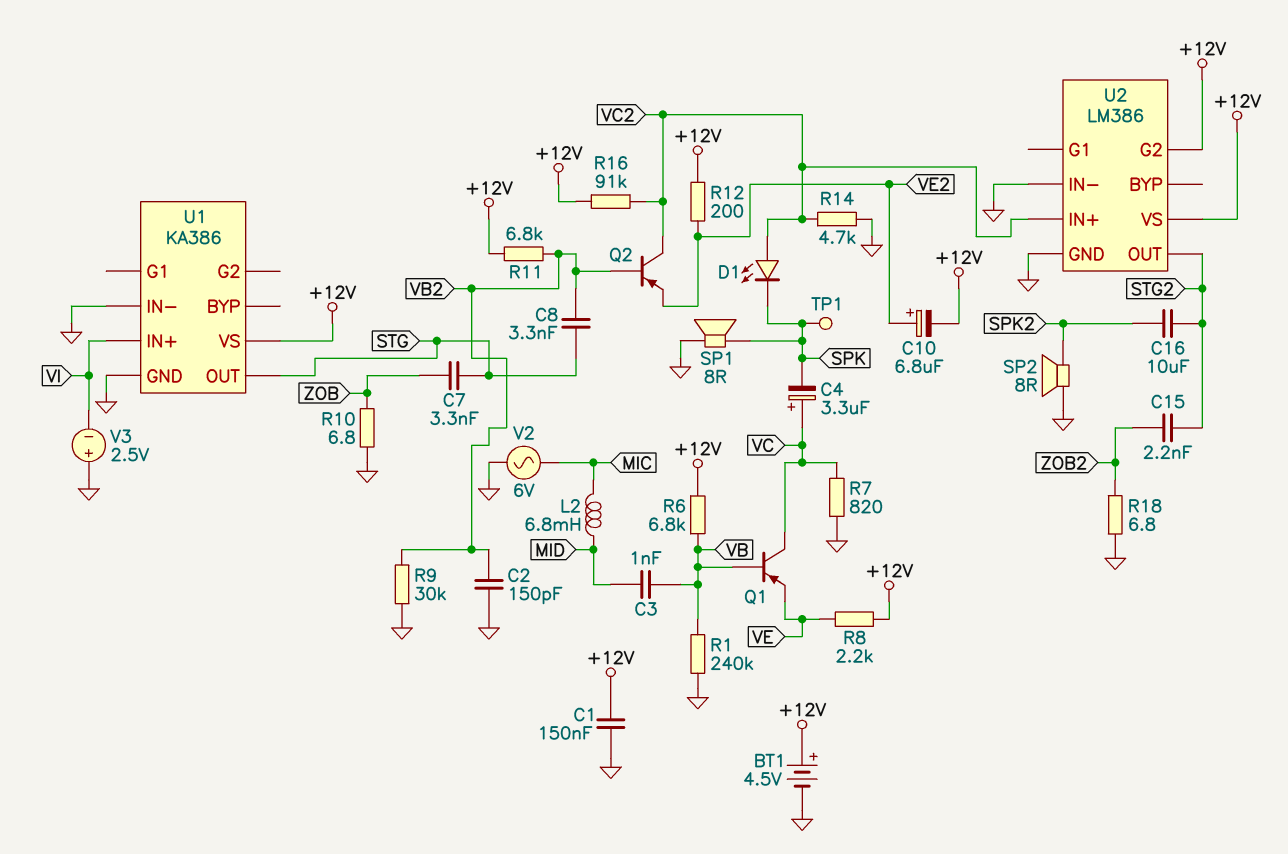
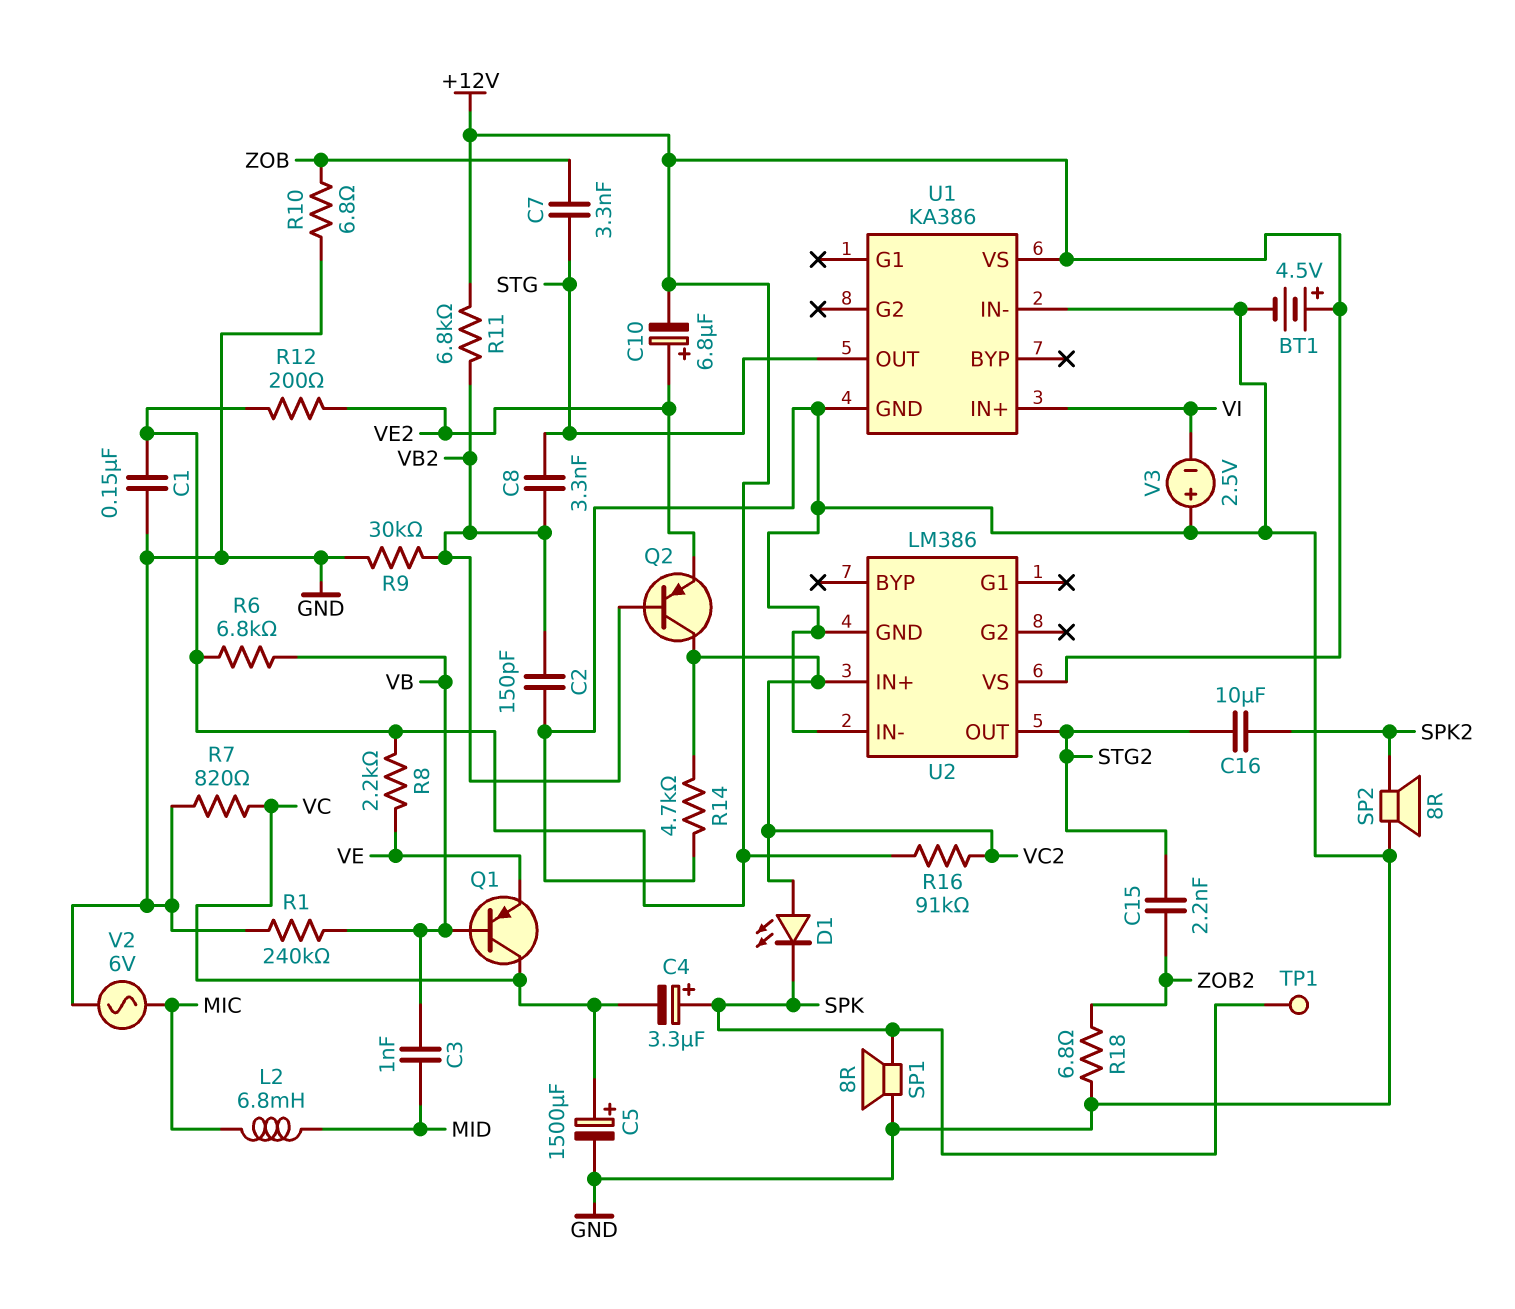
C4: 3.3uF (plus VC, minus SPK) -> 3.3uF (plus SPK, minus VC)
C5: none -> 1500uF (plus VC, minus GND)
U2 pin G2: +12V -> none

